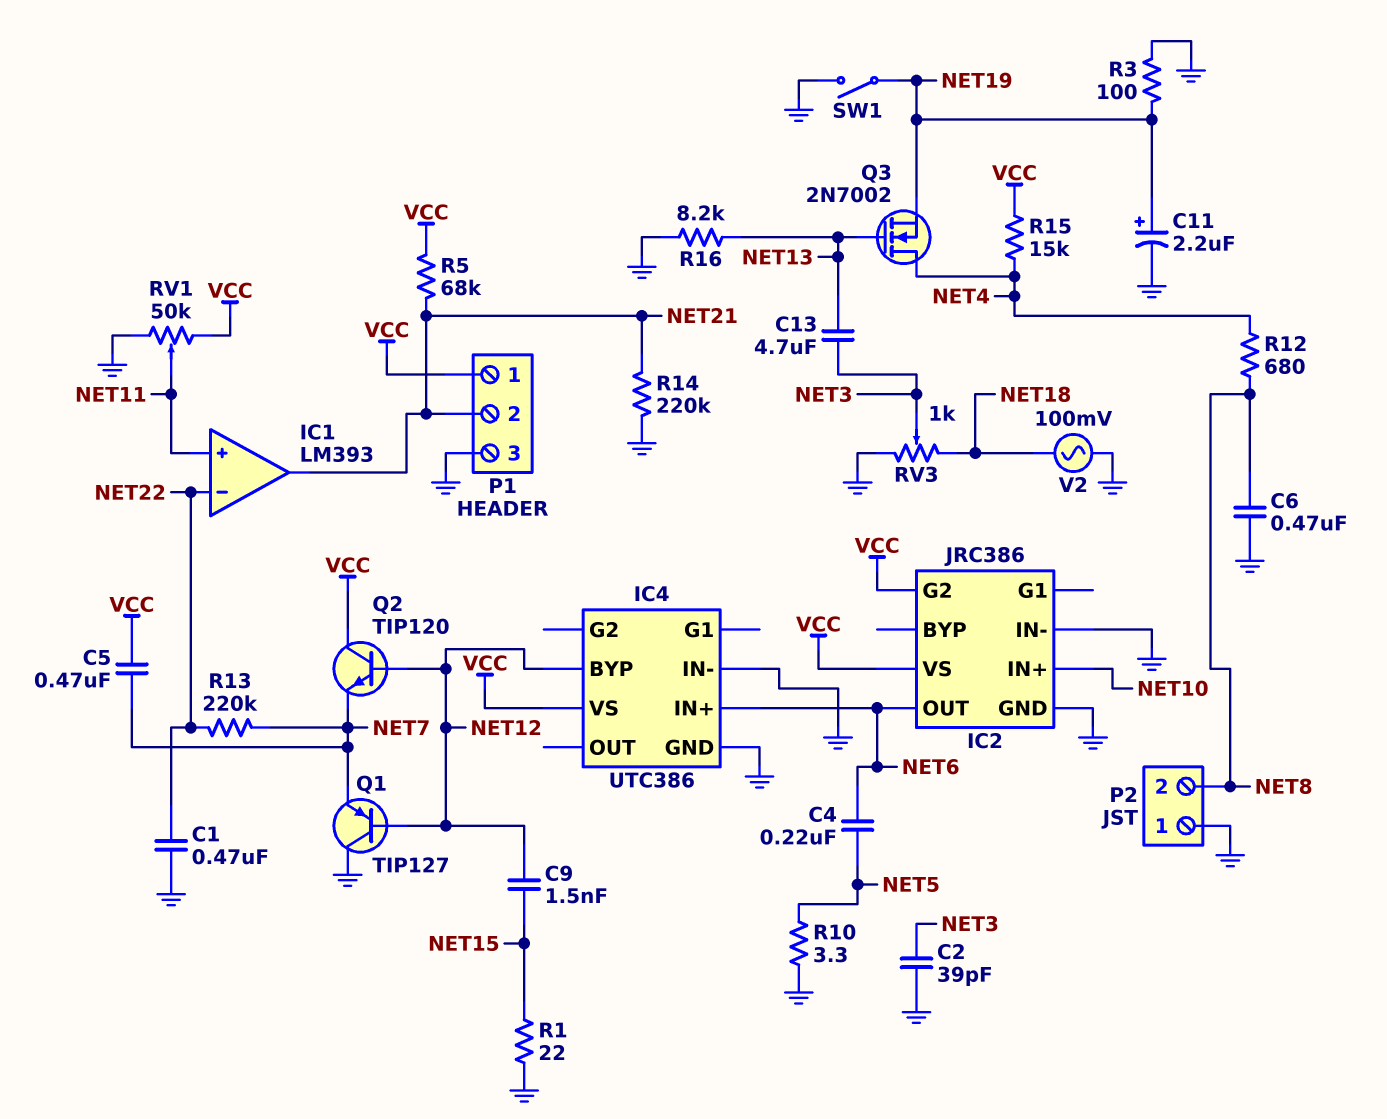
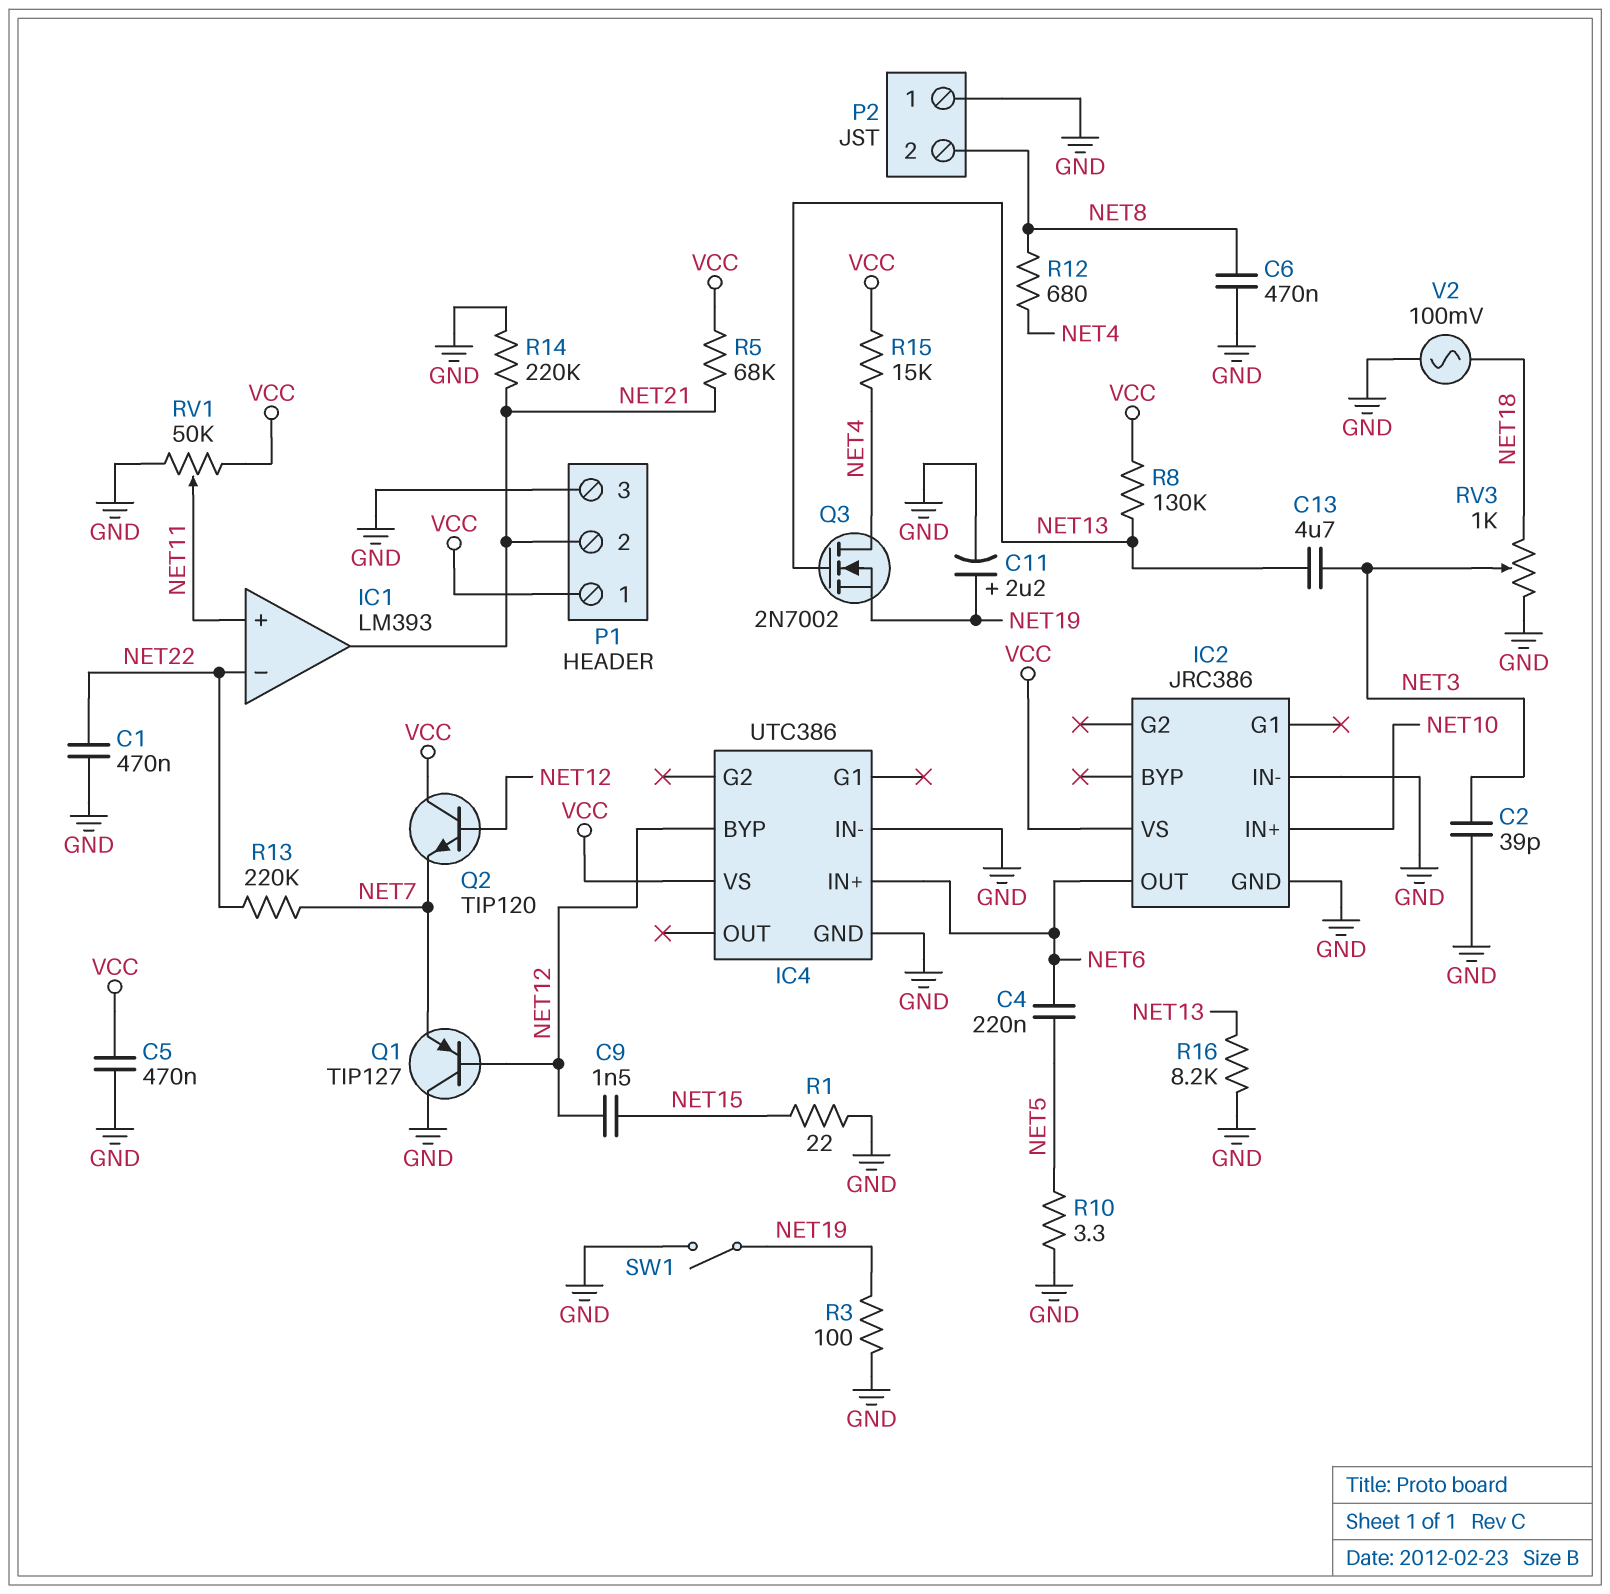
C5: 470nF (NET7, VCC) -> 470nF (GND, VCC)
IC2 pin G2: VCC -> none
R8: none -> 130k (NET13, VCC)

